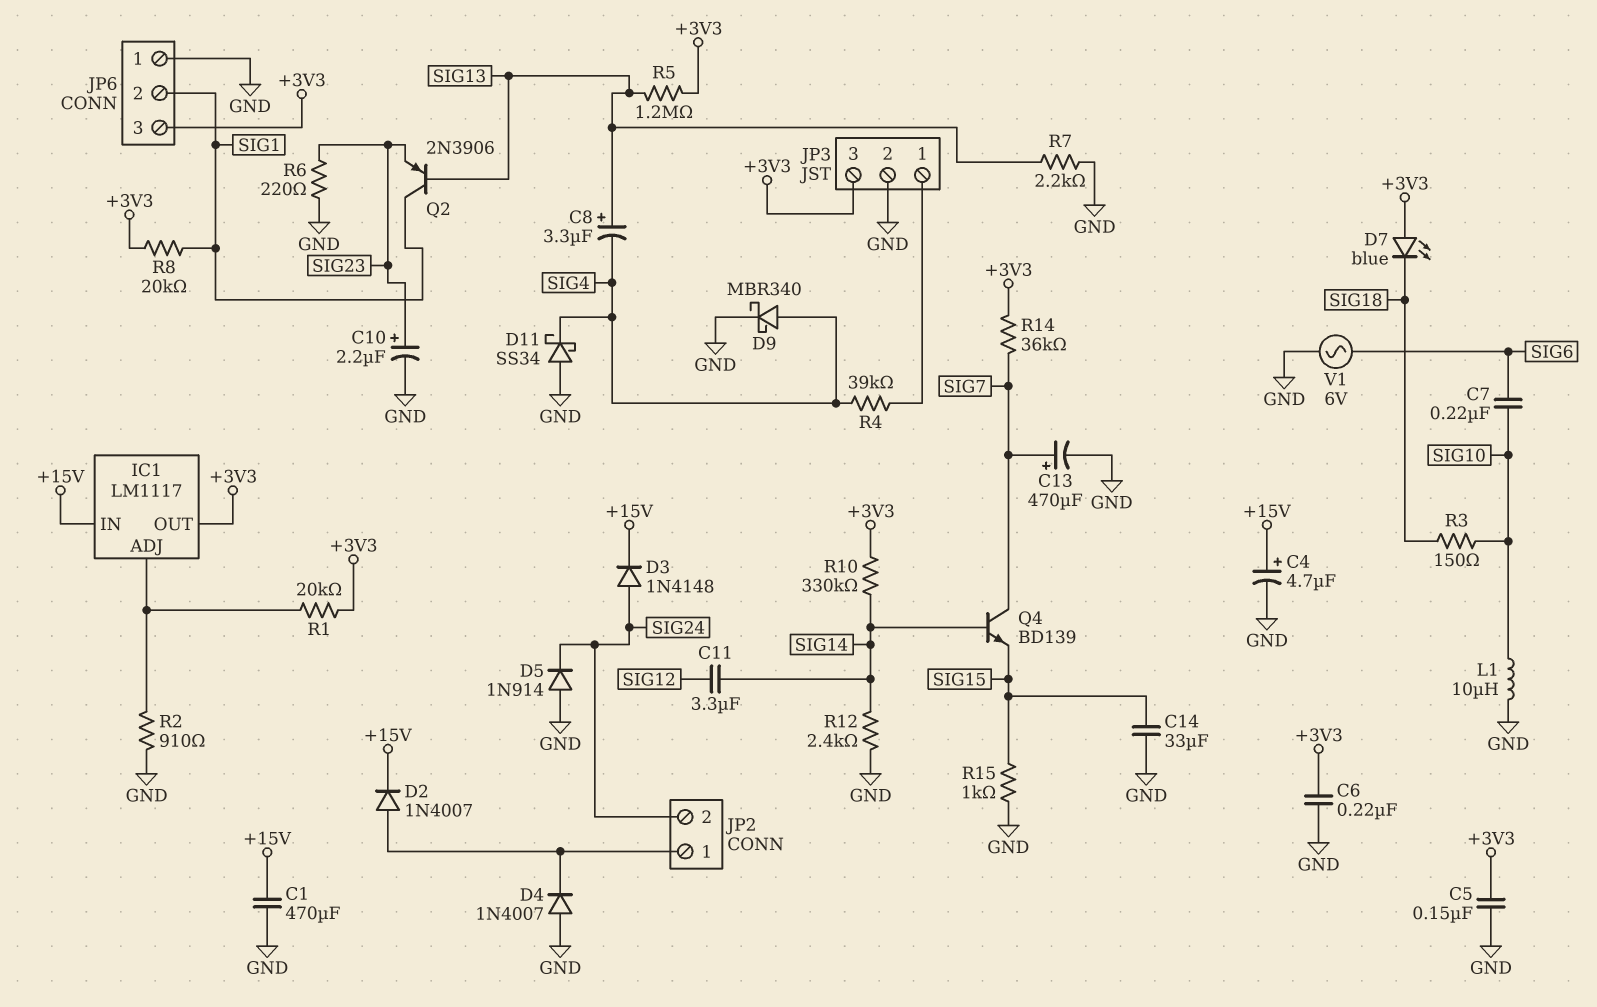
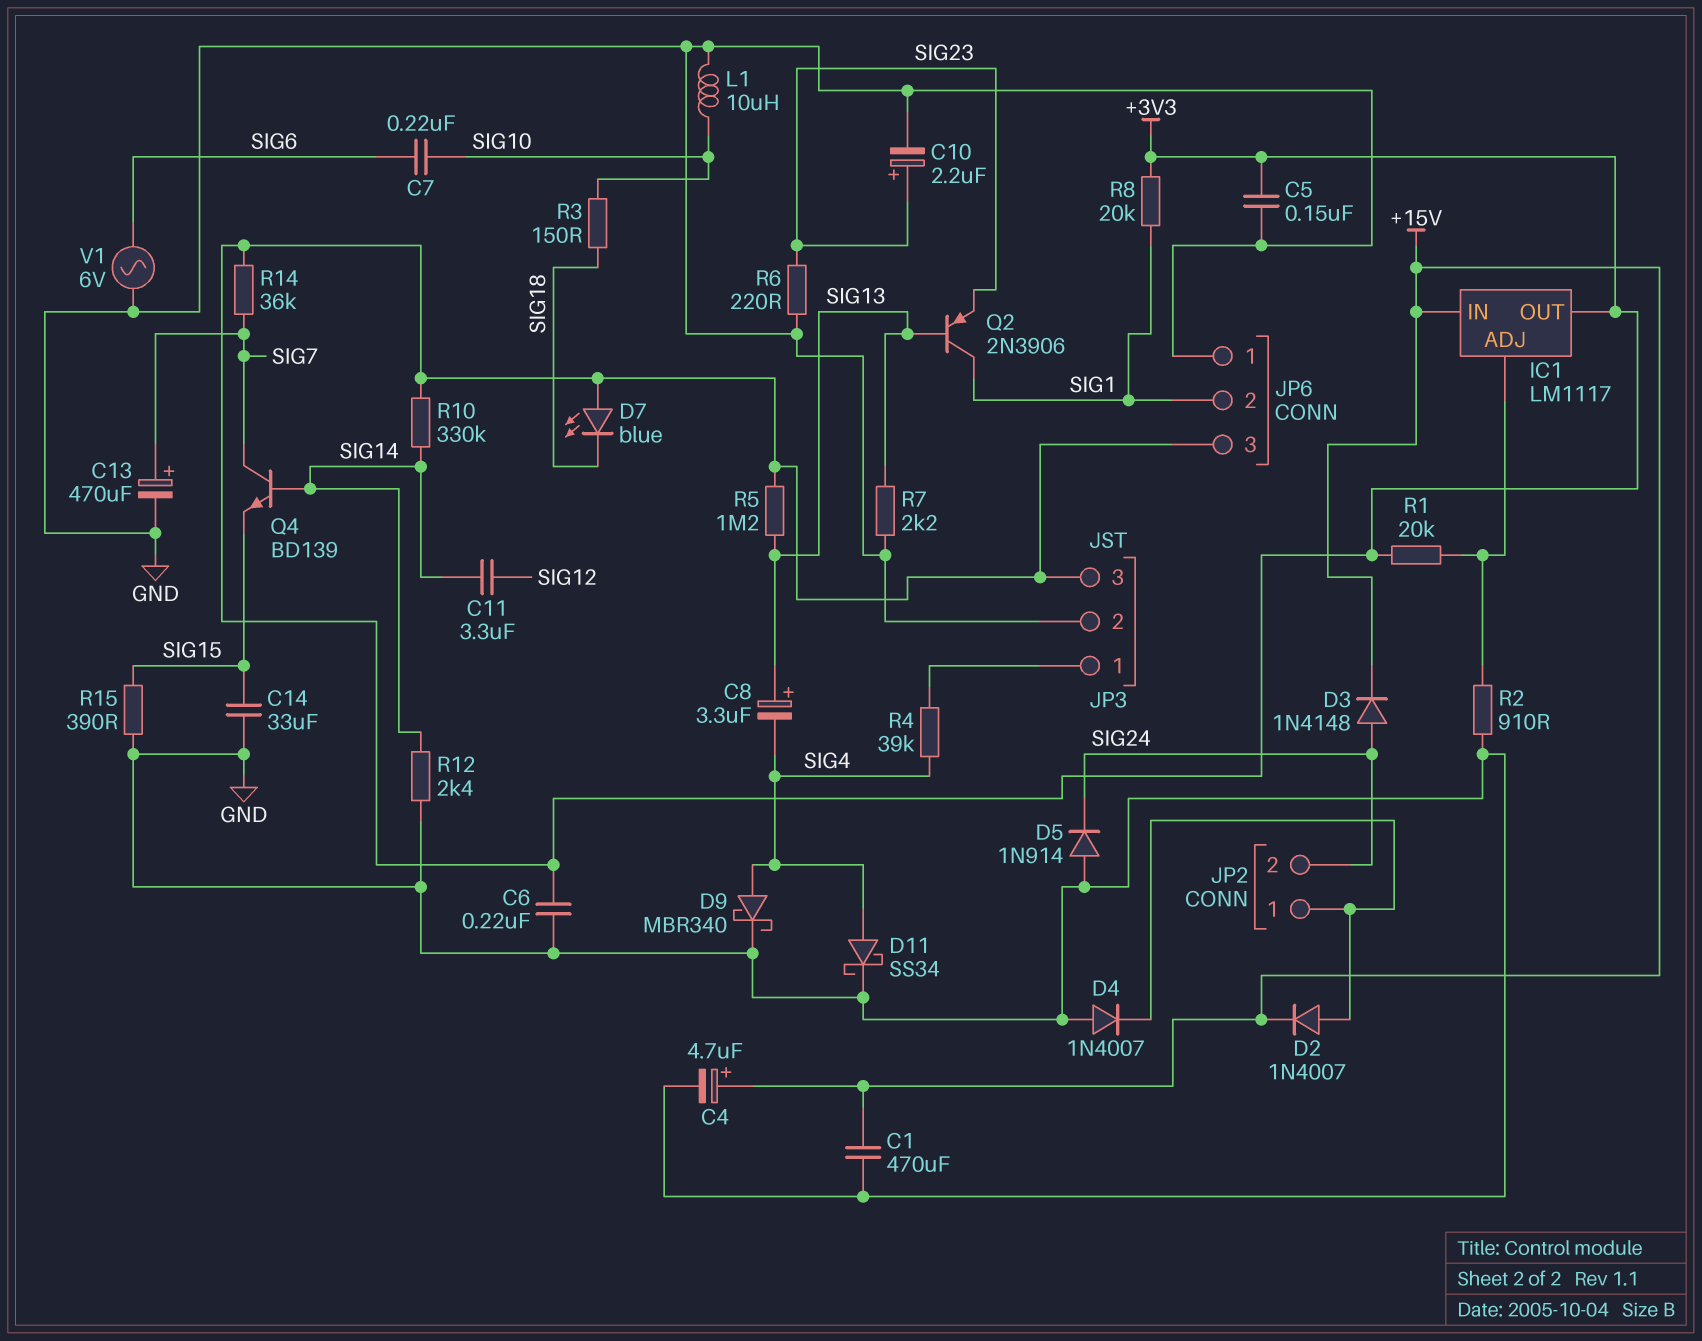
D11: schottky SS34 (A GND, K SIG4) -> schottky SS34 (A SIG4, K GND)
R15: 1k (GND, SIG15) -> 390 (GND, SIG15)

